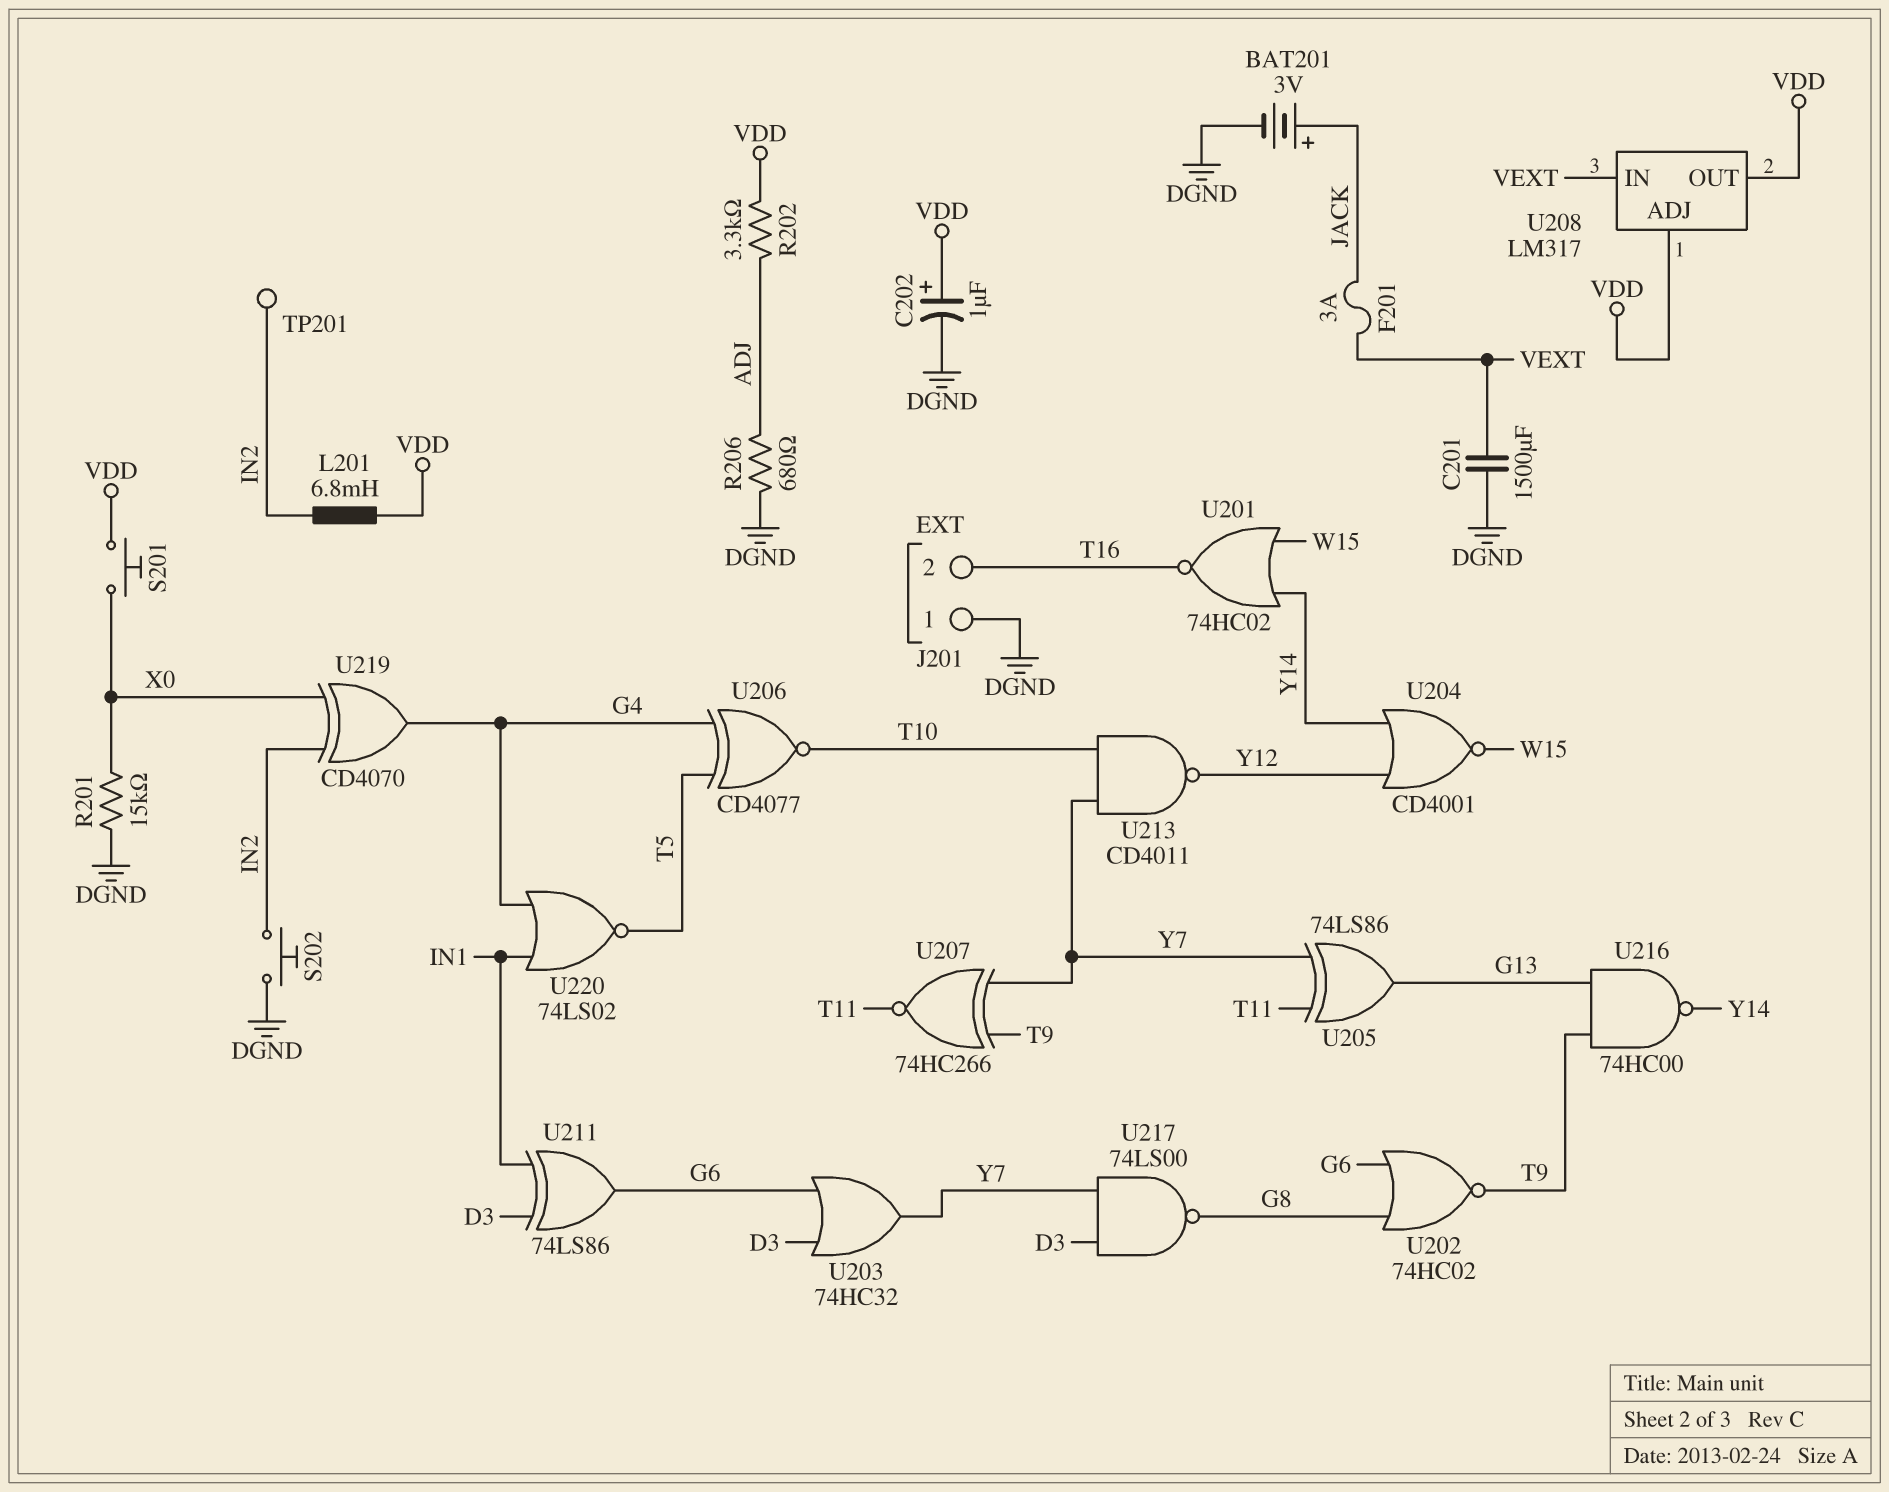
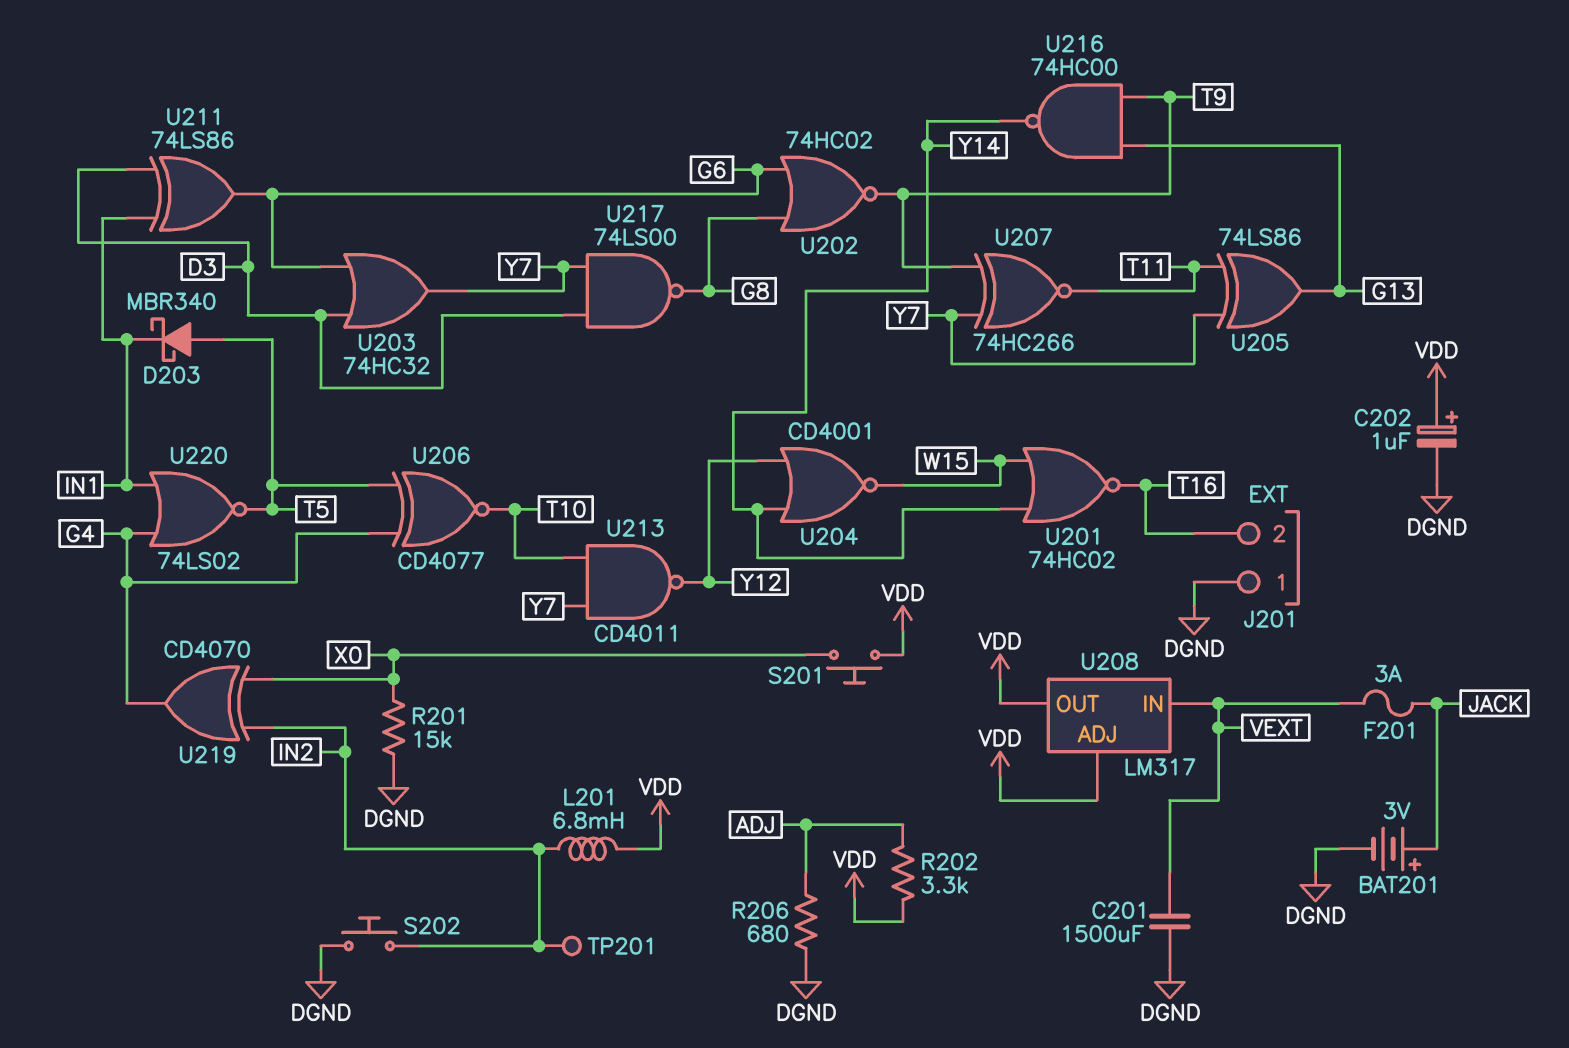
D203: none -> schottky MBR340 (A T5, K IN1)

